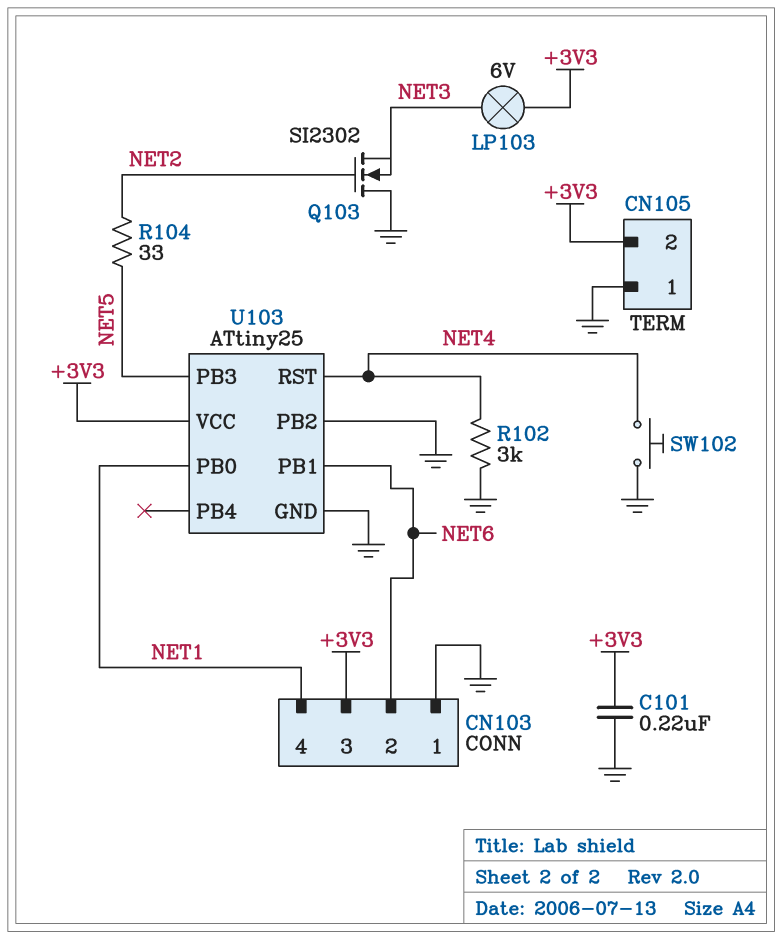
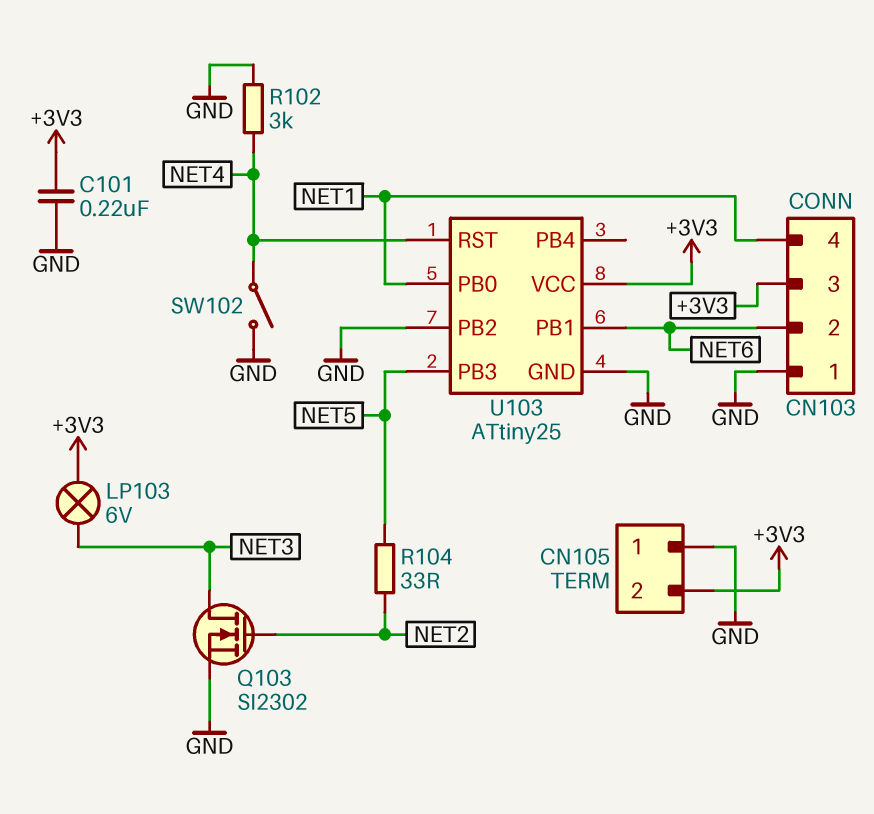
Q103: NMOS SI2302 (G NET2, D GND, S NET3) -> NMOS SI2302 (G NET2, D NET3, S GND)
SW102: button (GND, NET4) -> switch (GND, NET4)

